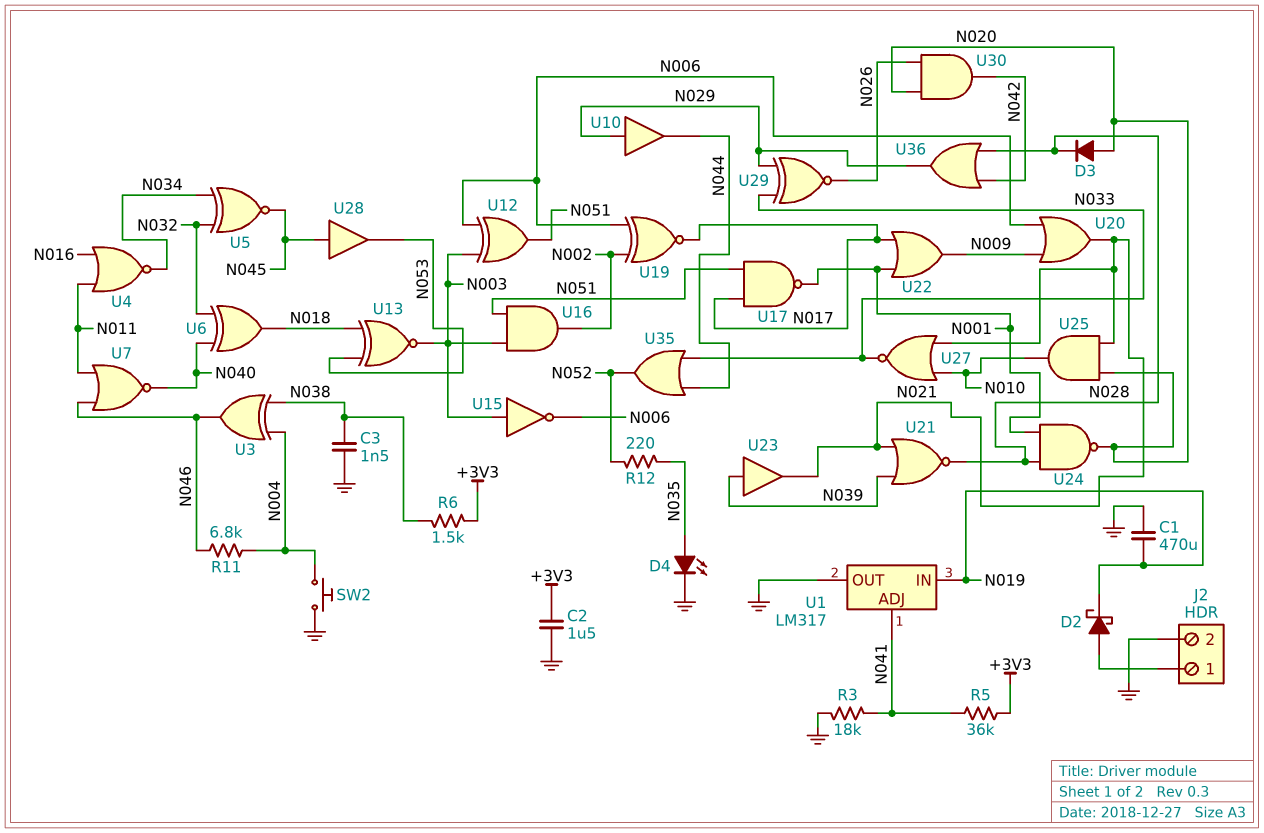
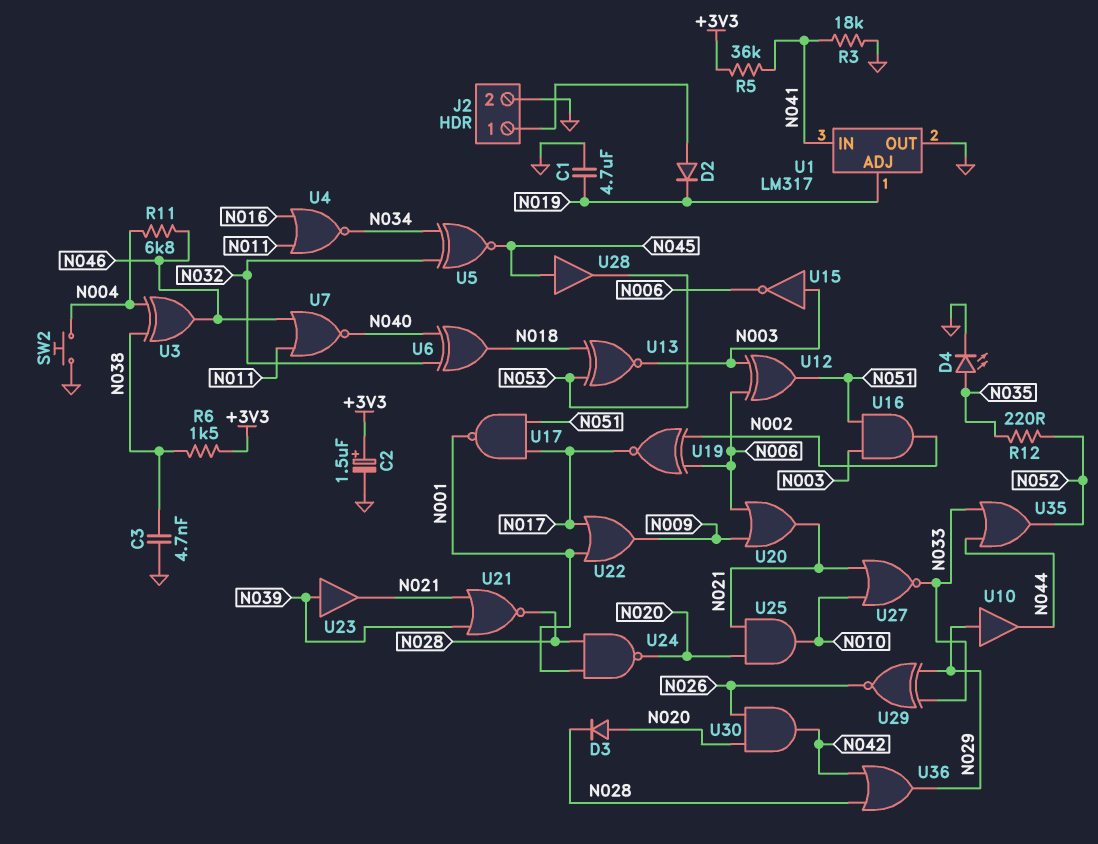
C1: 470uF (GND, N019) -> 4.7uF (GND, N019)
C2: 1.5uF (+3V3, GND) -> 1.5uF (plus +3V3, minus GND)
C3: 1.5nF (GND, N038) -> 4.7nF (GND, N038)
D2: schottky (A J2/1, K N019) -> diode (A J2/1, K N019)
U1 pin ADJ: N041 -> N019
U1 pin IN: N019 -> N041

